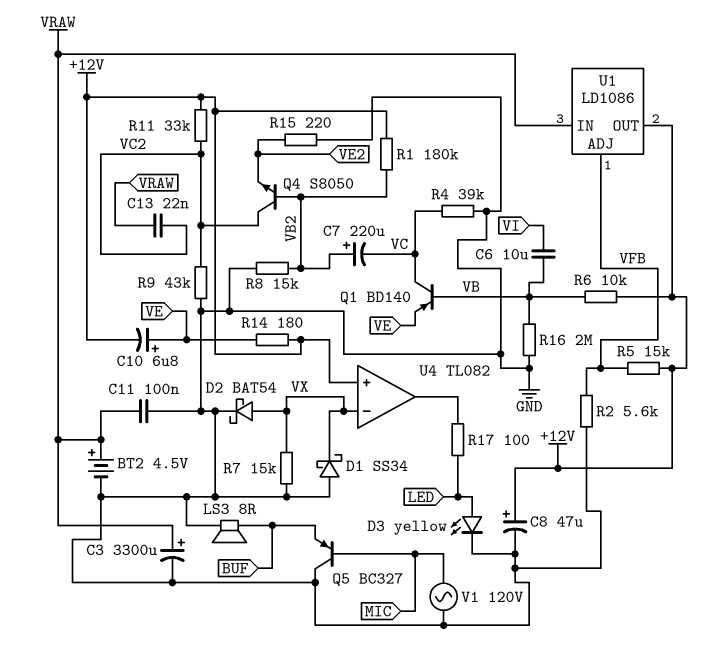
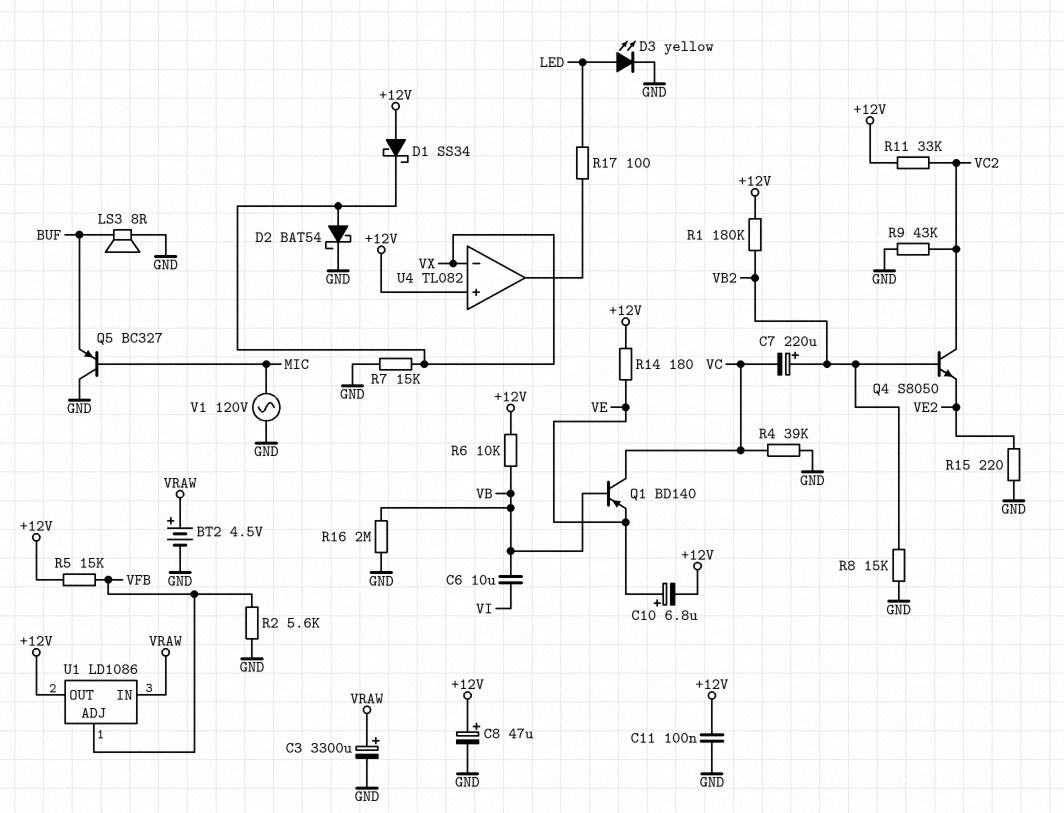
C11: 100nF (GND, VRAW) -> 100nF (+12V, GND)
C13: 22nF (VC2, VRAW) -> none
D1: schottky SS34 (A GND, K VX) -> schottky SS34 (A +12V, K VX)

